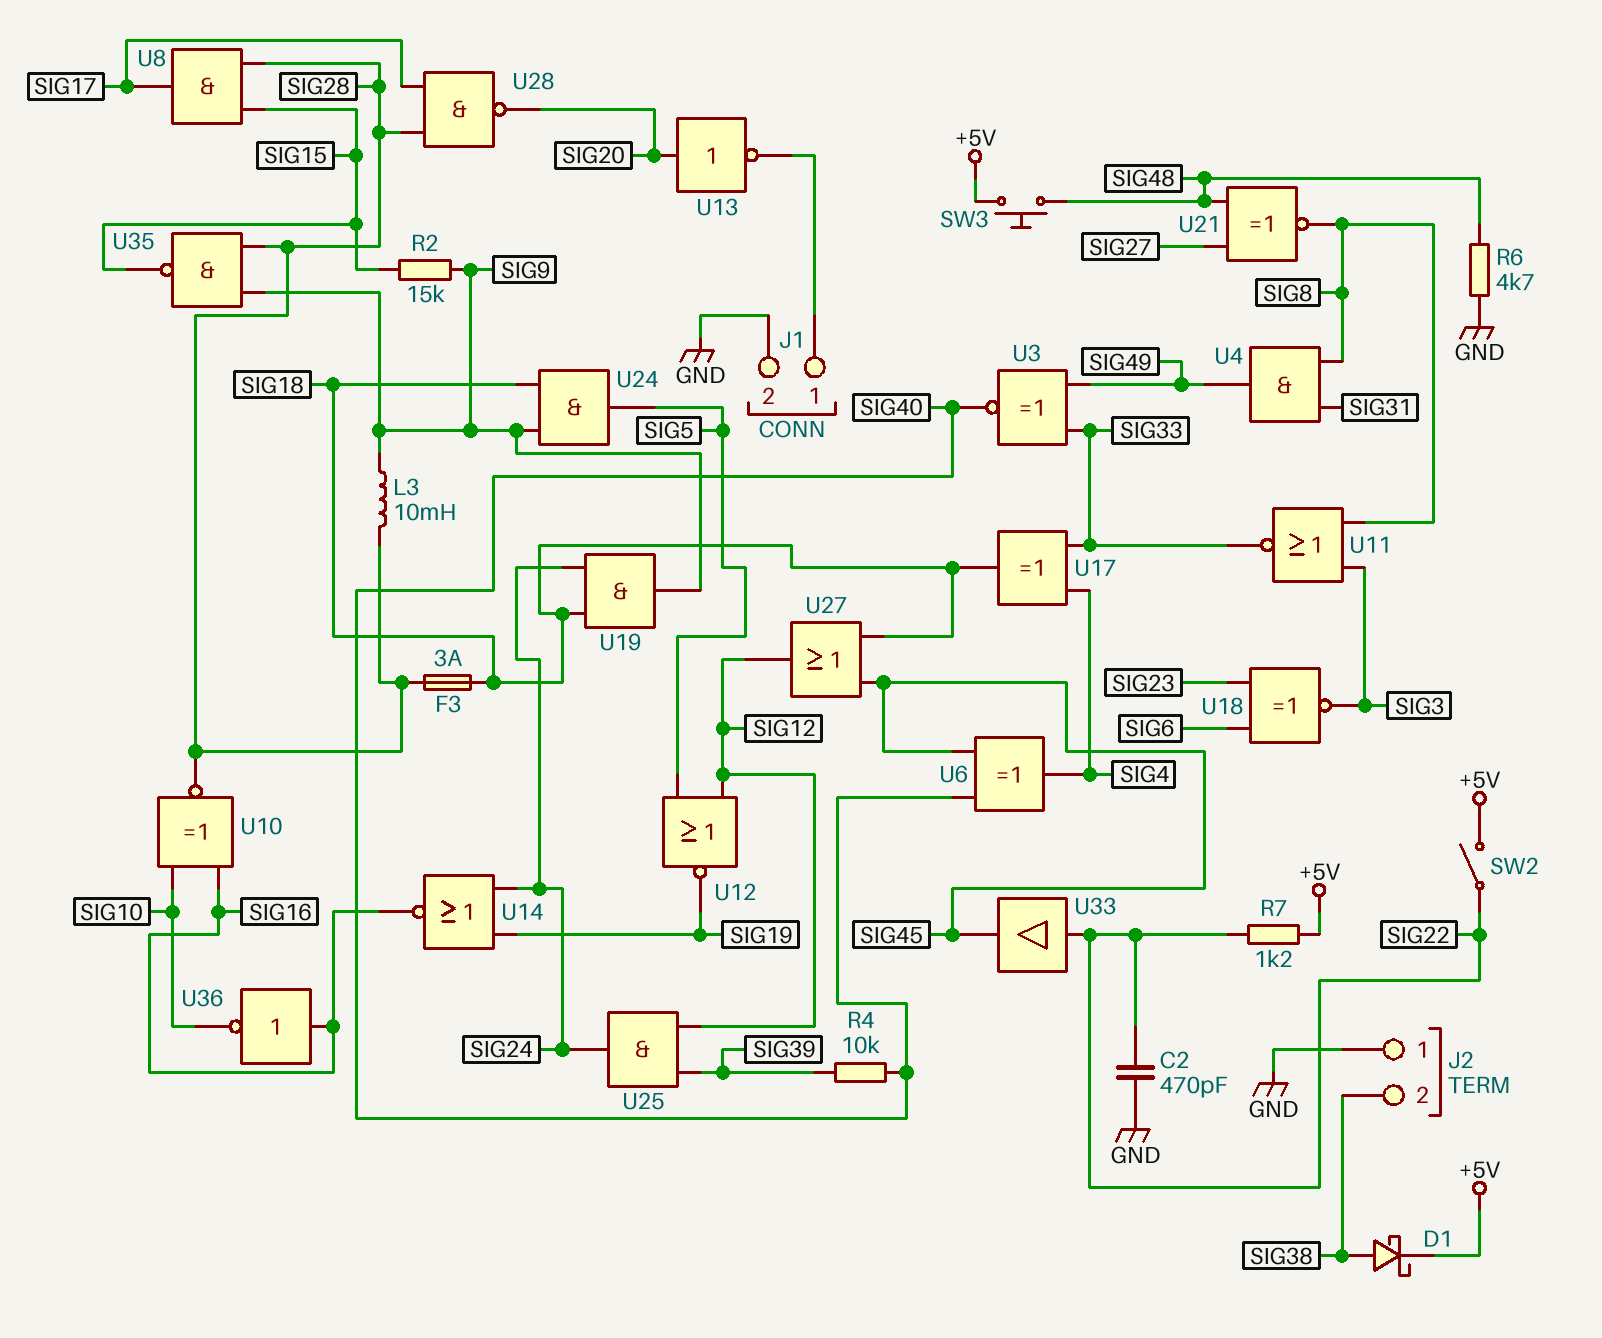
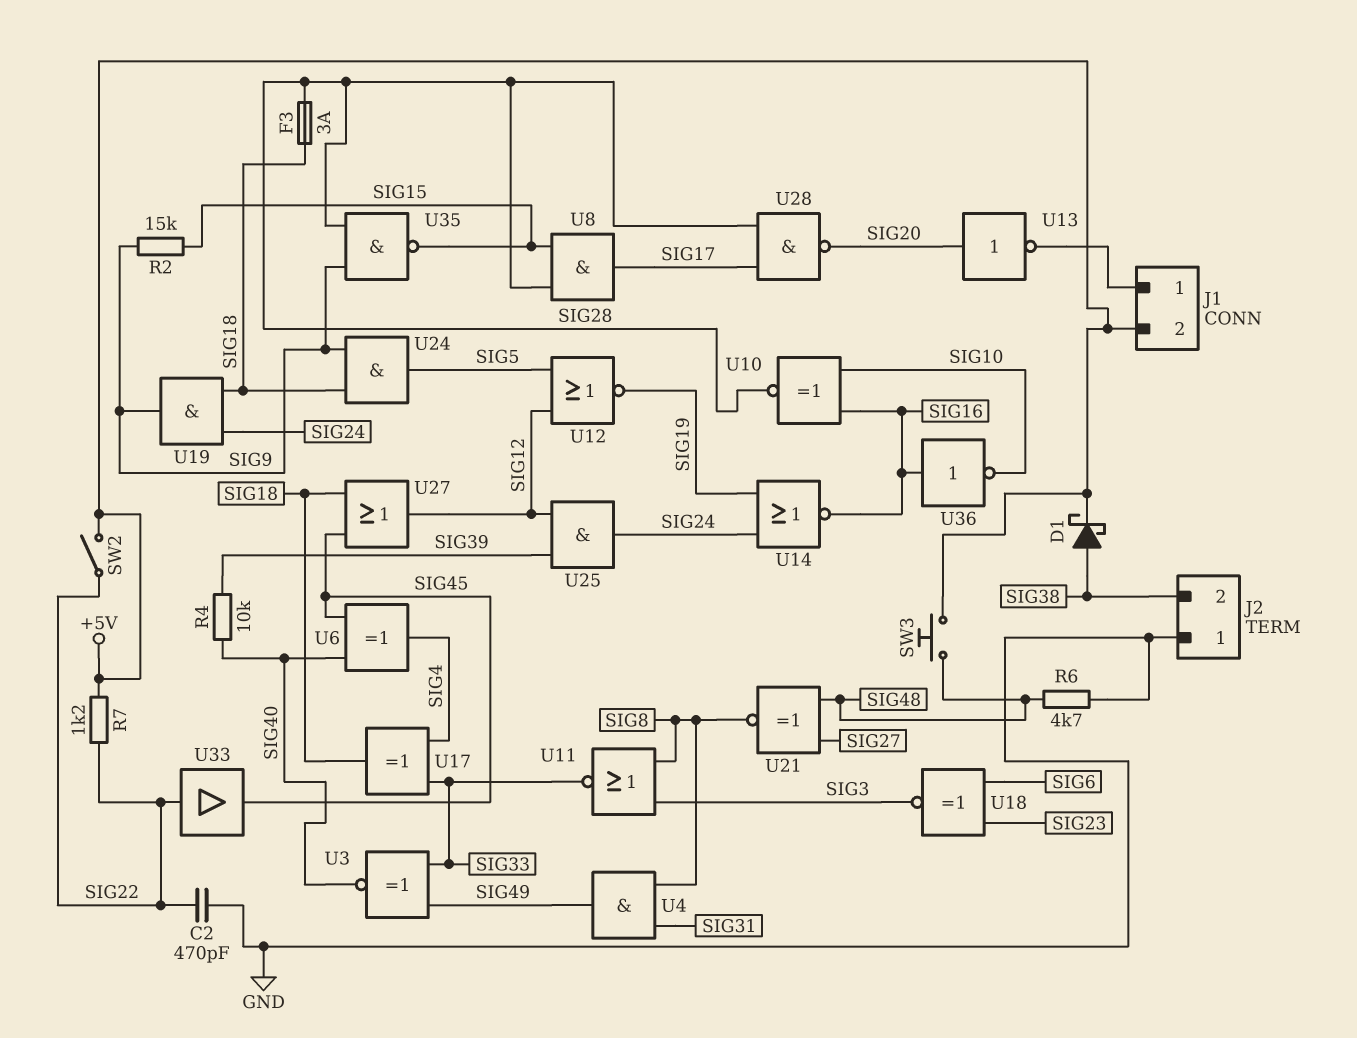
J1 pin 2: GND -> +5V
L3: 10mH (SIG9, SIG28) -> none

